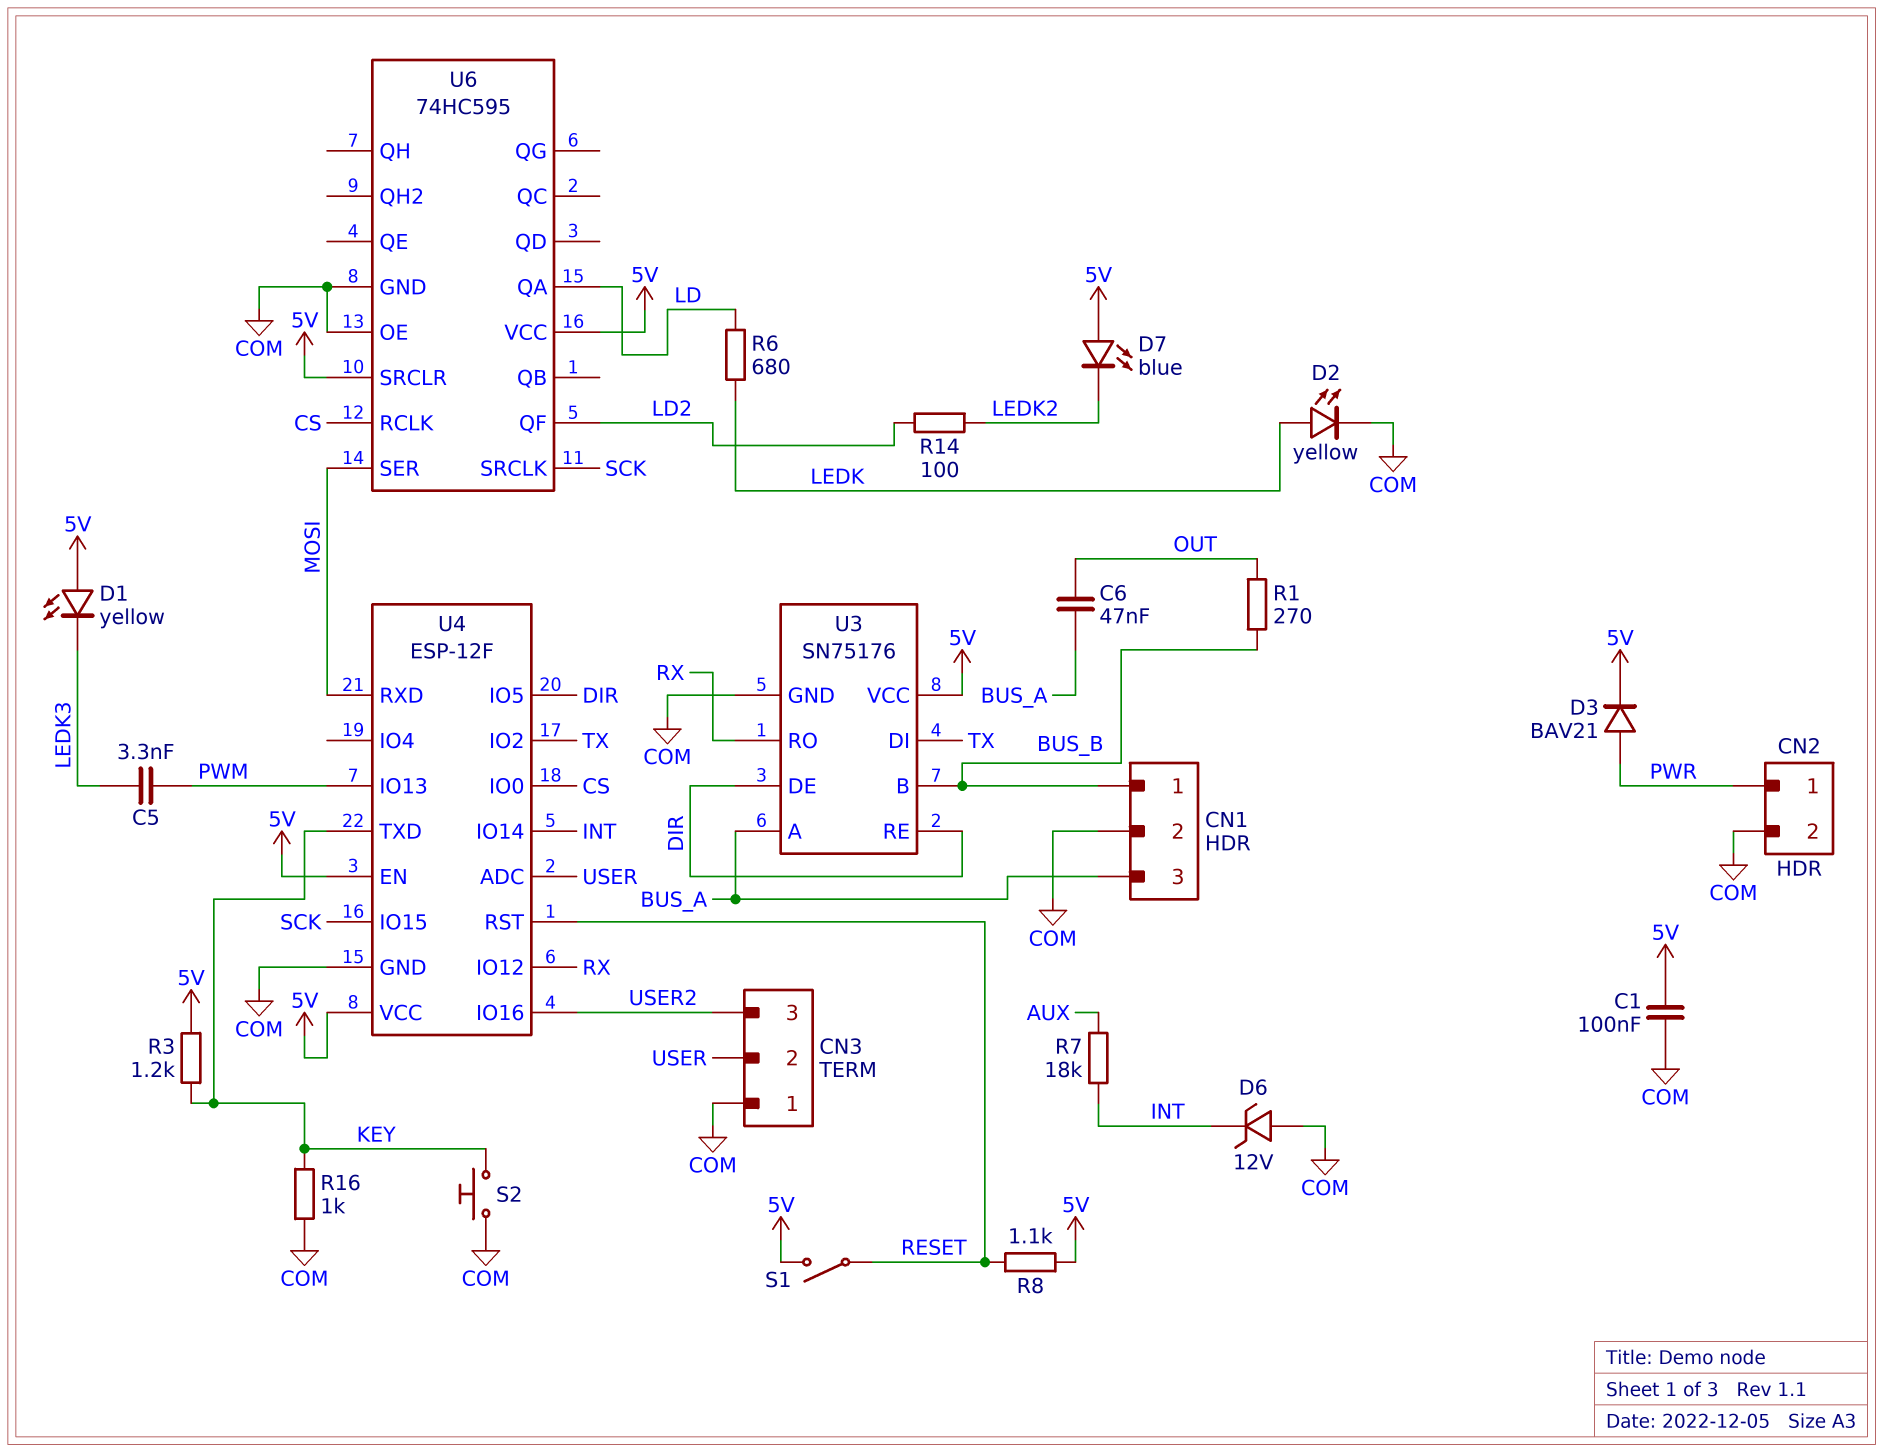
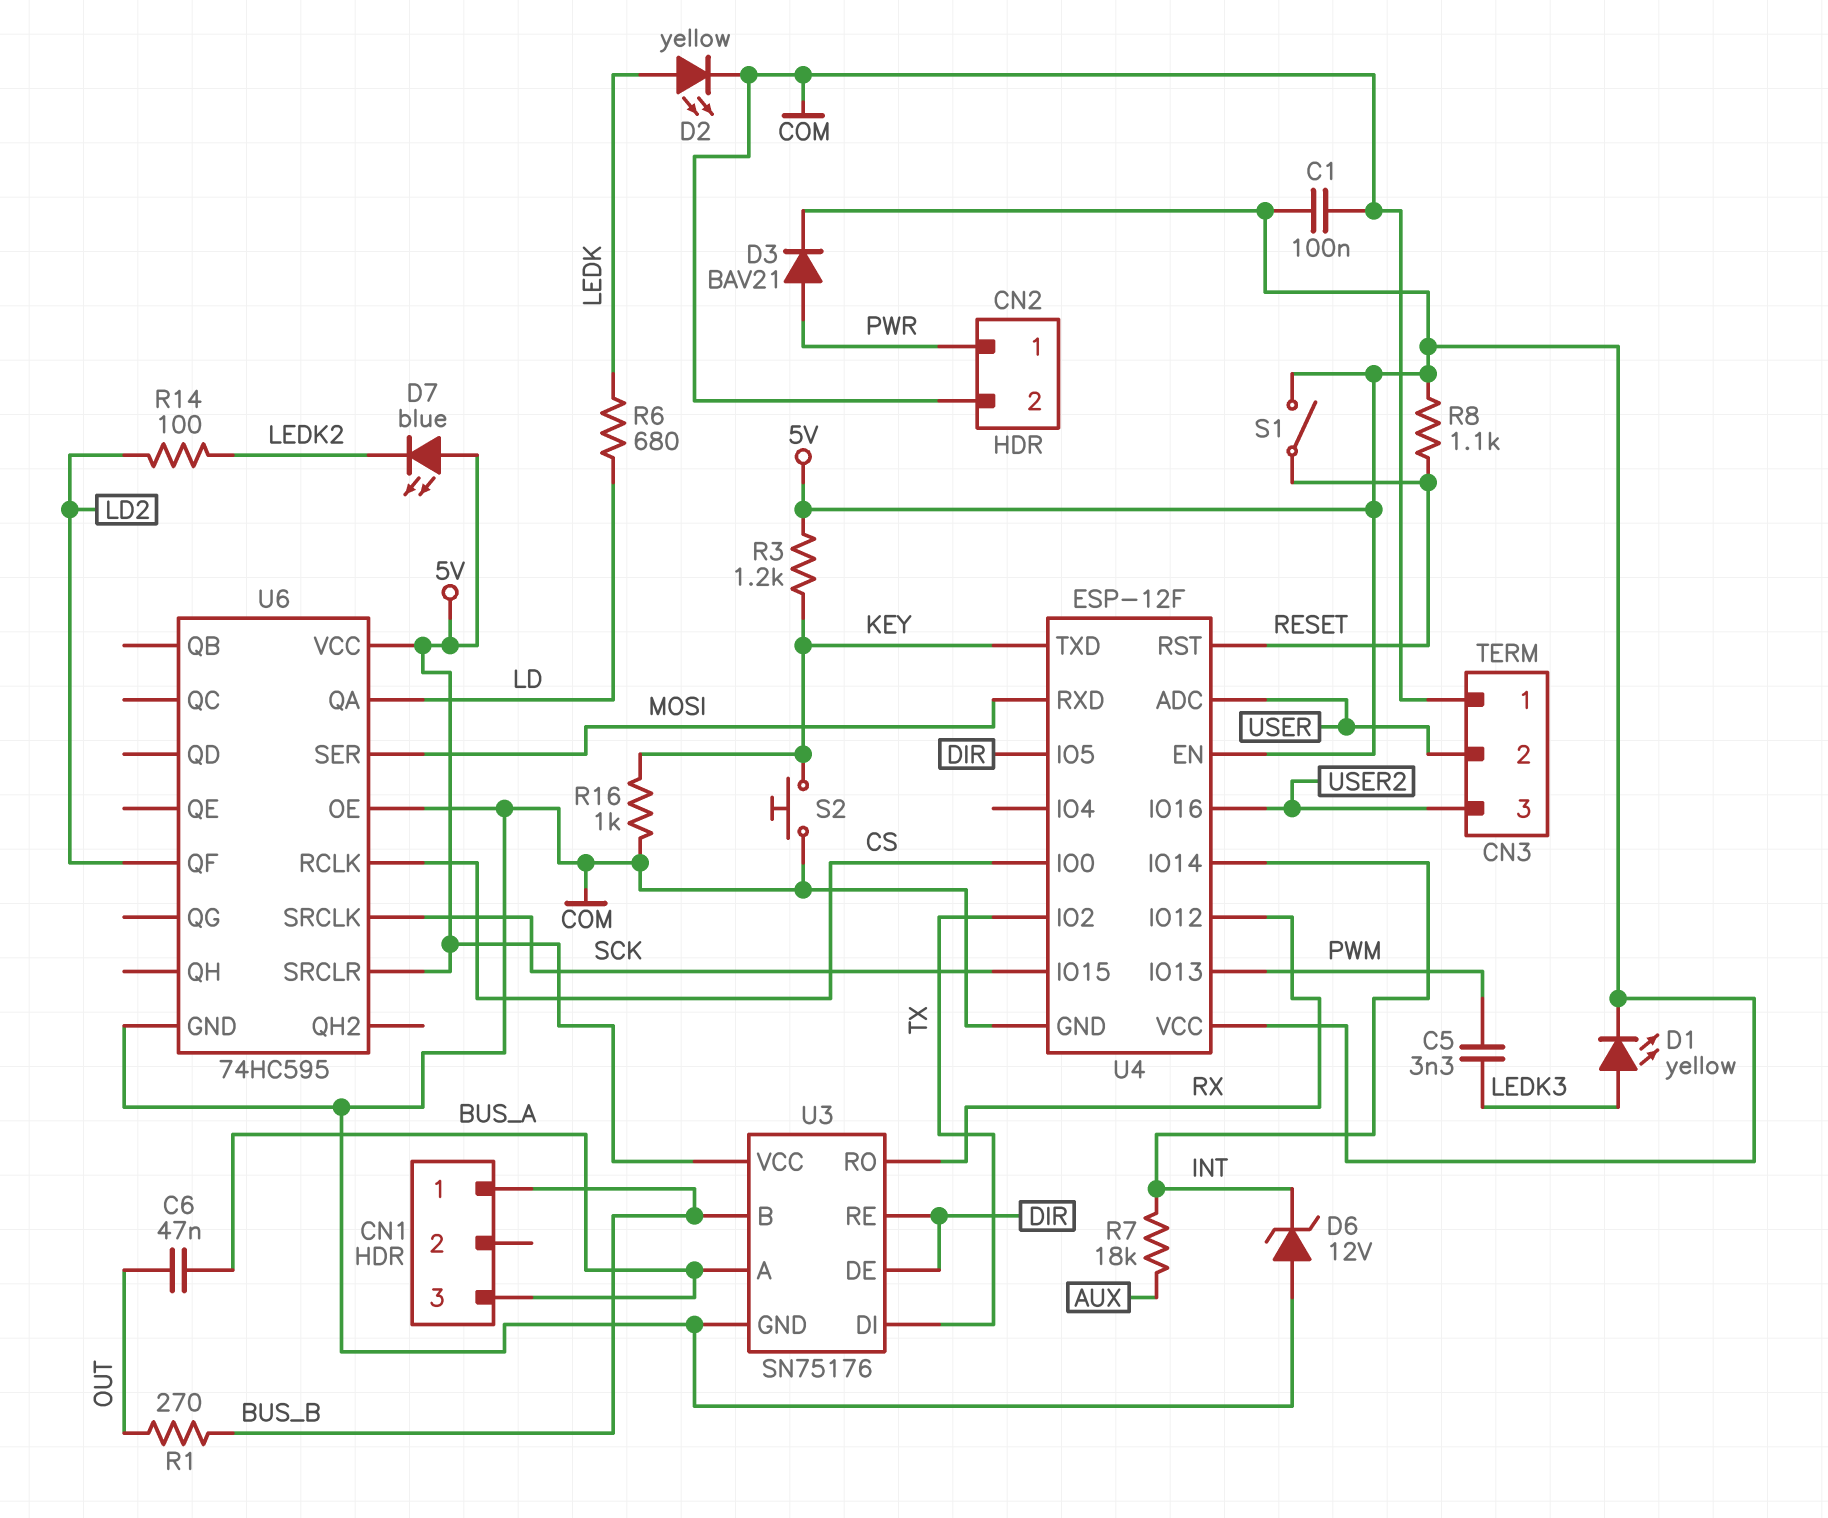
CN1 pin 2: COM -> none
D1: LED yellow (A 5V, K LEDK3) -> LED yellow (A LEDK3, K 5V)

